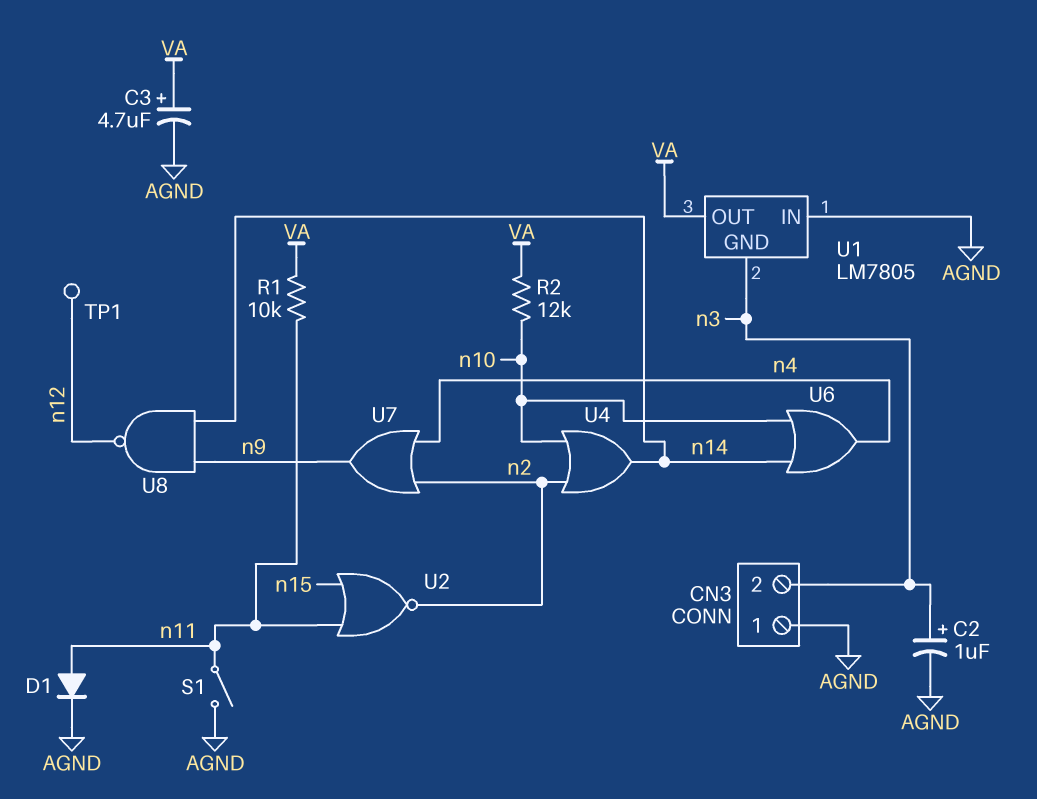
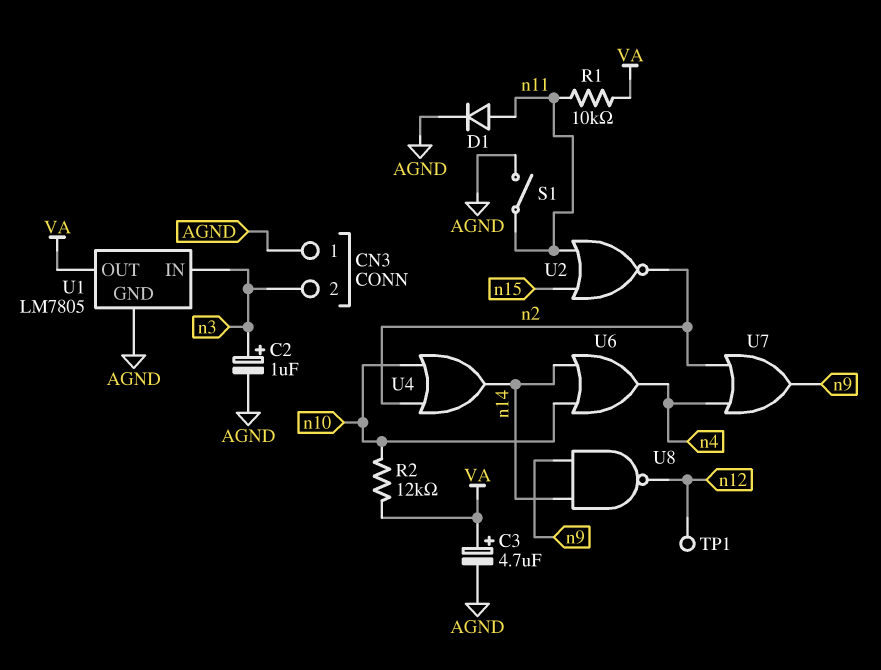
U1 pin GND: n3 -> AGND
U1 pin IN: AGND -> n3

